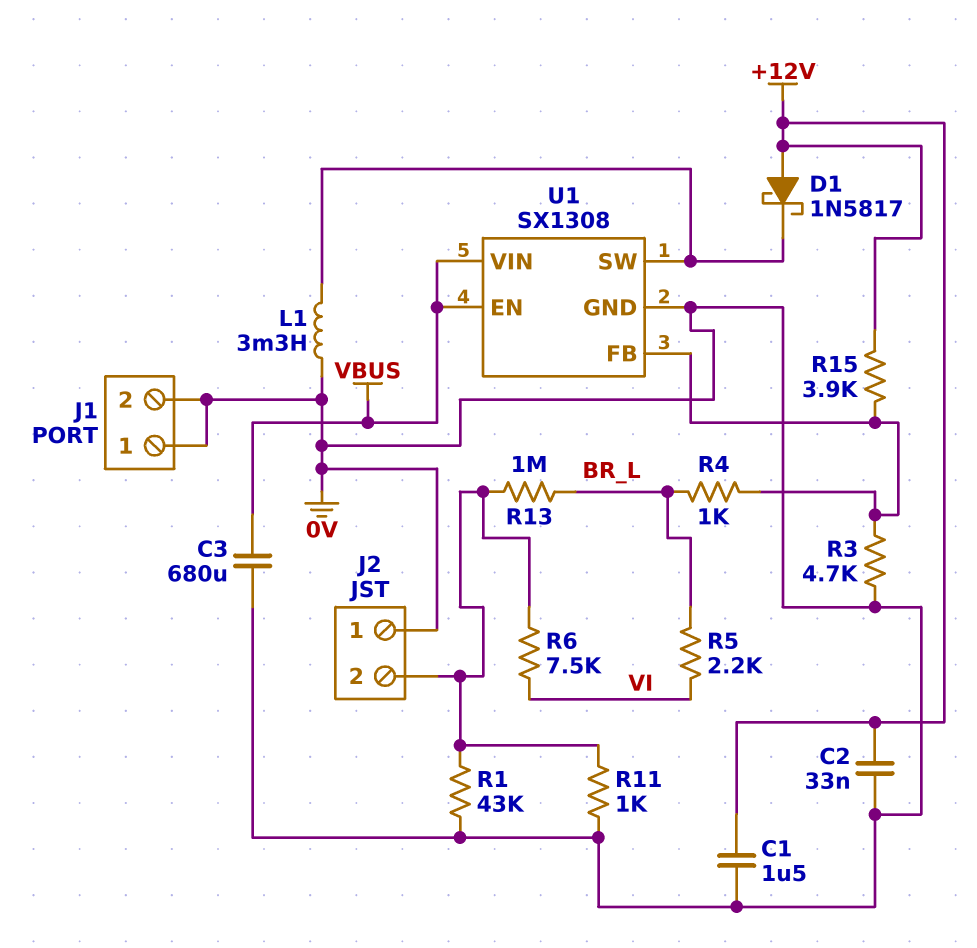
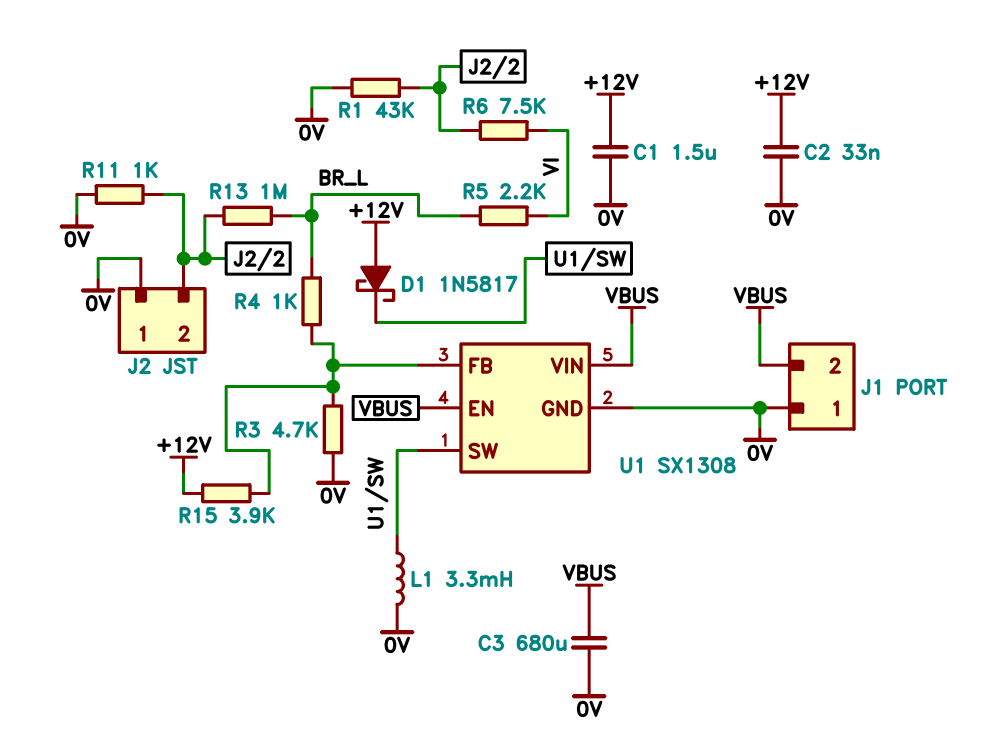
J1 pin 2: 0V -> VBUS

